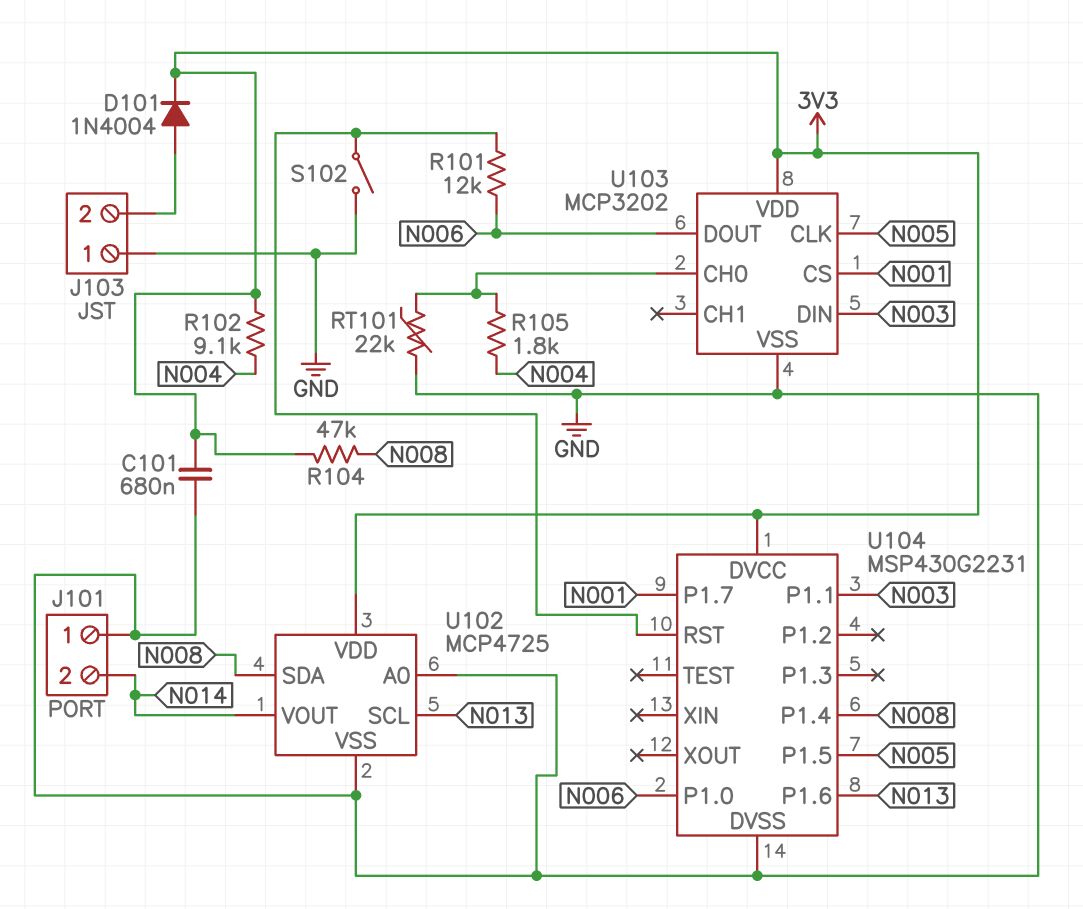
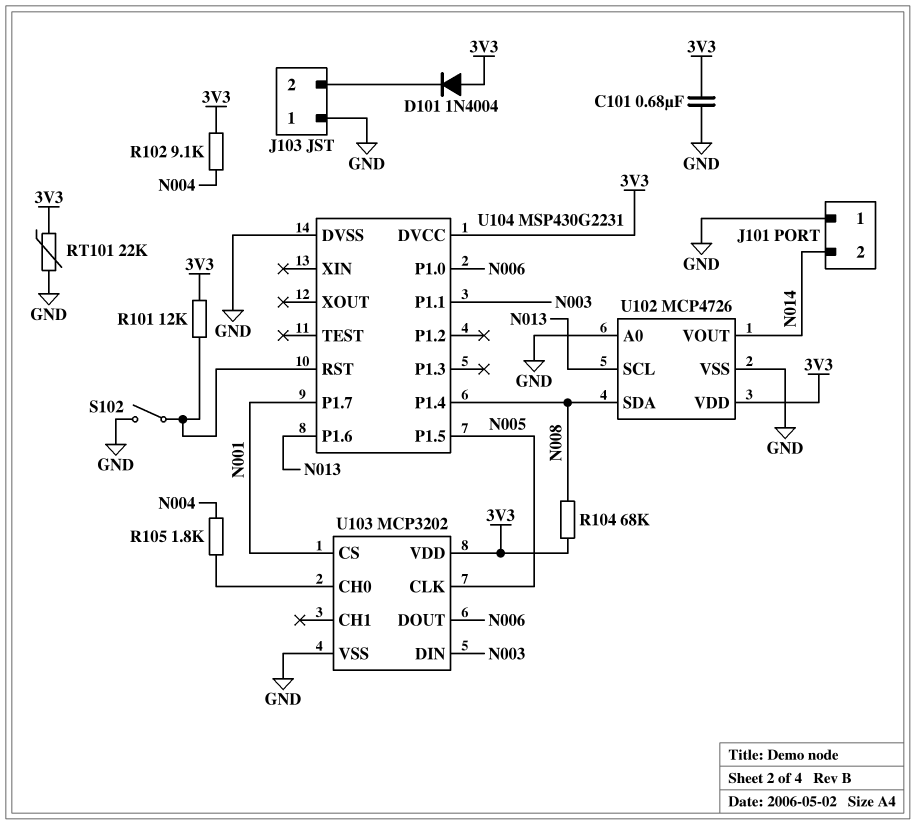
D101: diode 1N4004 (A J103/2, K 3V3) -> diode 1N4004 (A 3V3, K J103/2)
R101: 12k (N006, U104/RST) -> 12k (3V3, U104/RST)
R104: 47k (3V3, N008) -> 68k (3V3, N008)
RT101: 22k (GND, U103/CH0) -> 22k (3V3, GND)
U102: MCP4725 -> MCP4726

